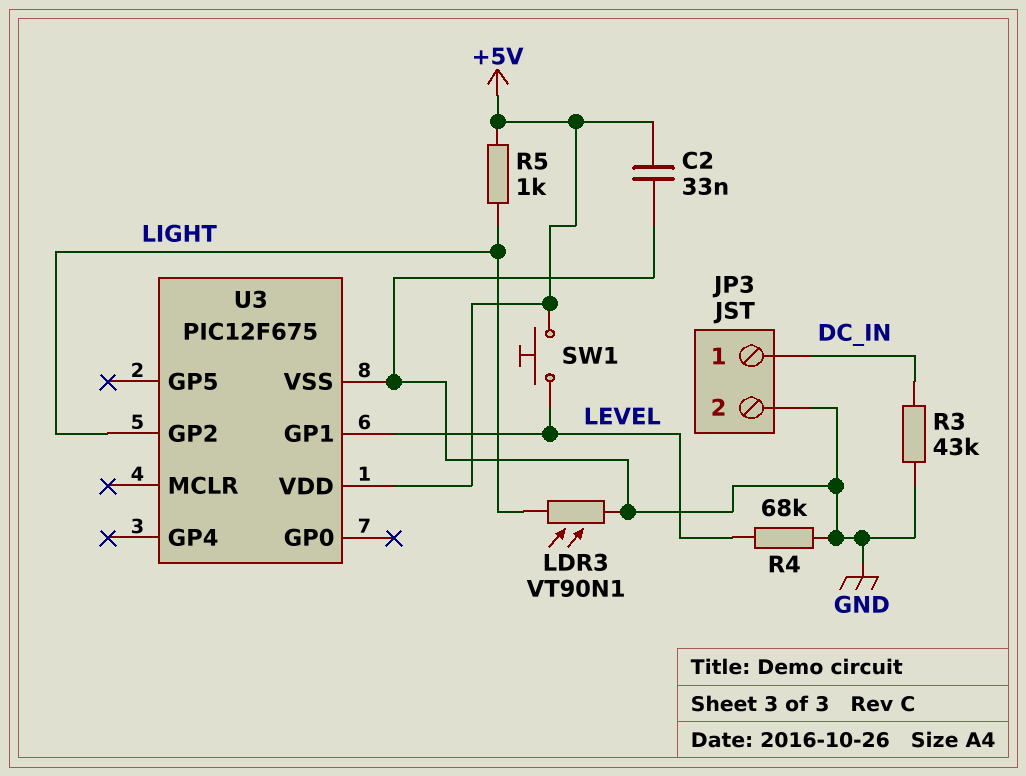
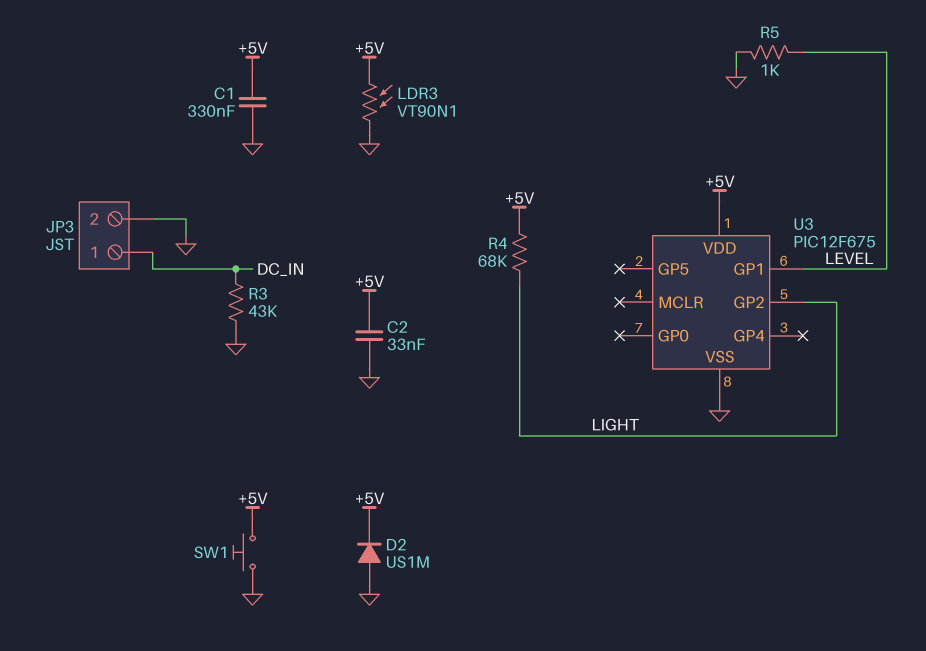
C1: none -> 330nF (+5V, GND)
D2: none -> diode US1M (A GND, K +5V)
LDR3: VT90N1 (GND, LIGHT) -> VT90N1 (+5V, GND)
R4: 68k (GND, LEVEL) -> 68k (+5V, LIGHT)
R5: 1k (+5V, LIGHT) -> 1k (GND, LEVEL)
SW1: button (+5V, LEVEL) -> button (+5V, GND)

